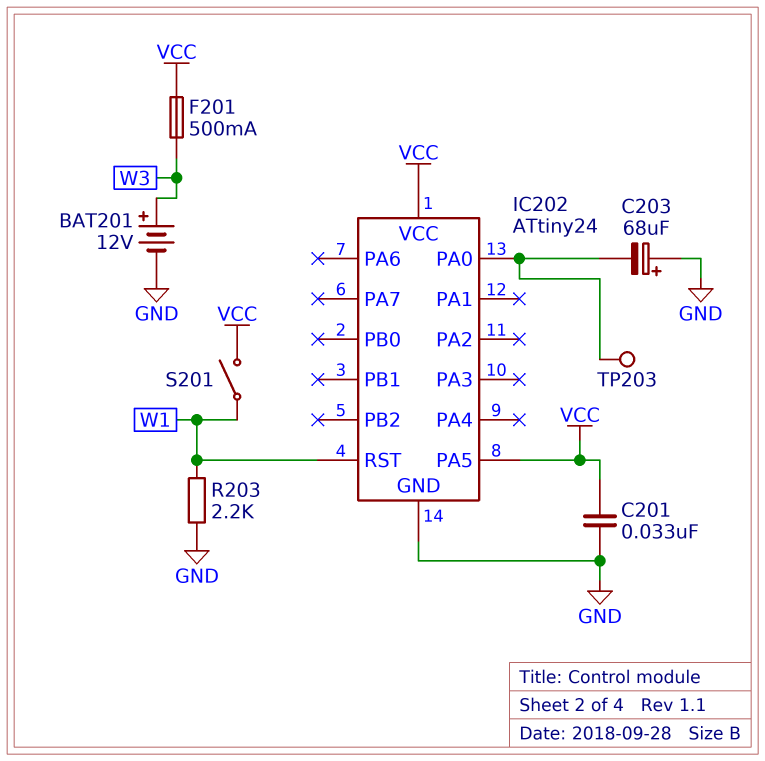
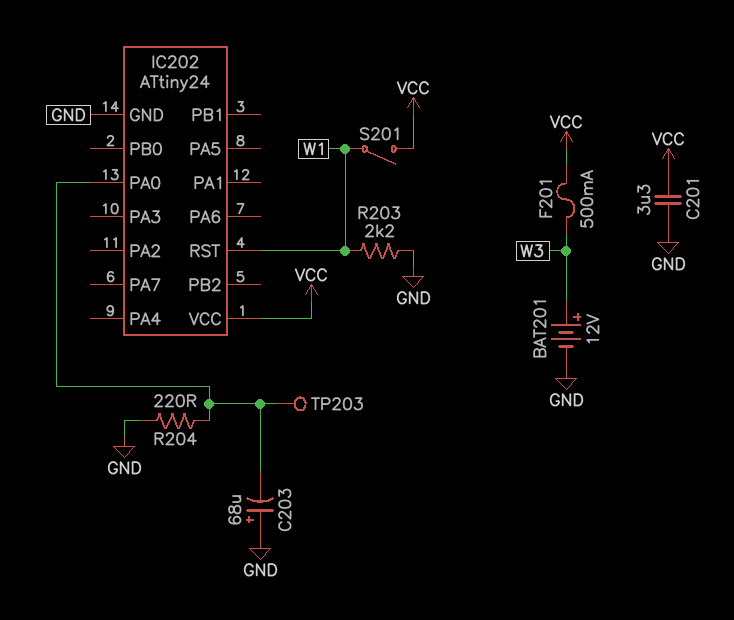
C201: 33nF (GND, VCC) -> 3.3uF (GND, VCC)
IC202 pin PA5: VCC -> none
R204: none -> 220 (GND, IC202/PA0)

